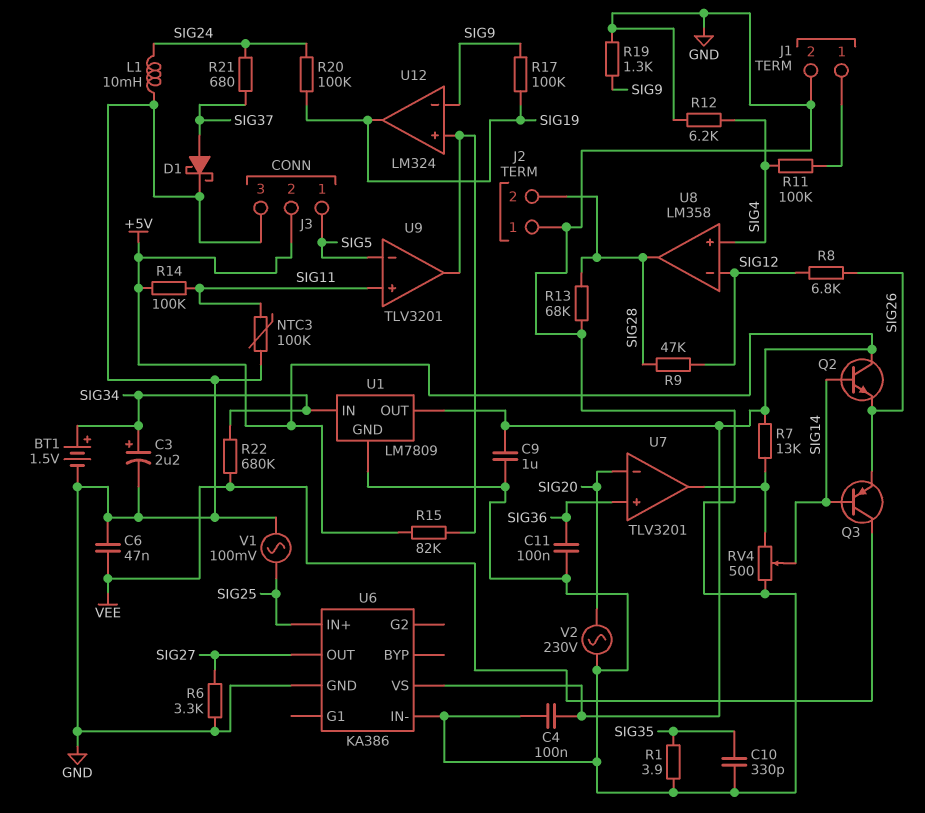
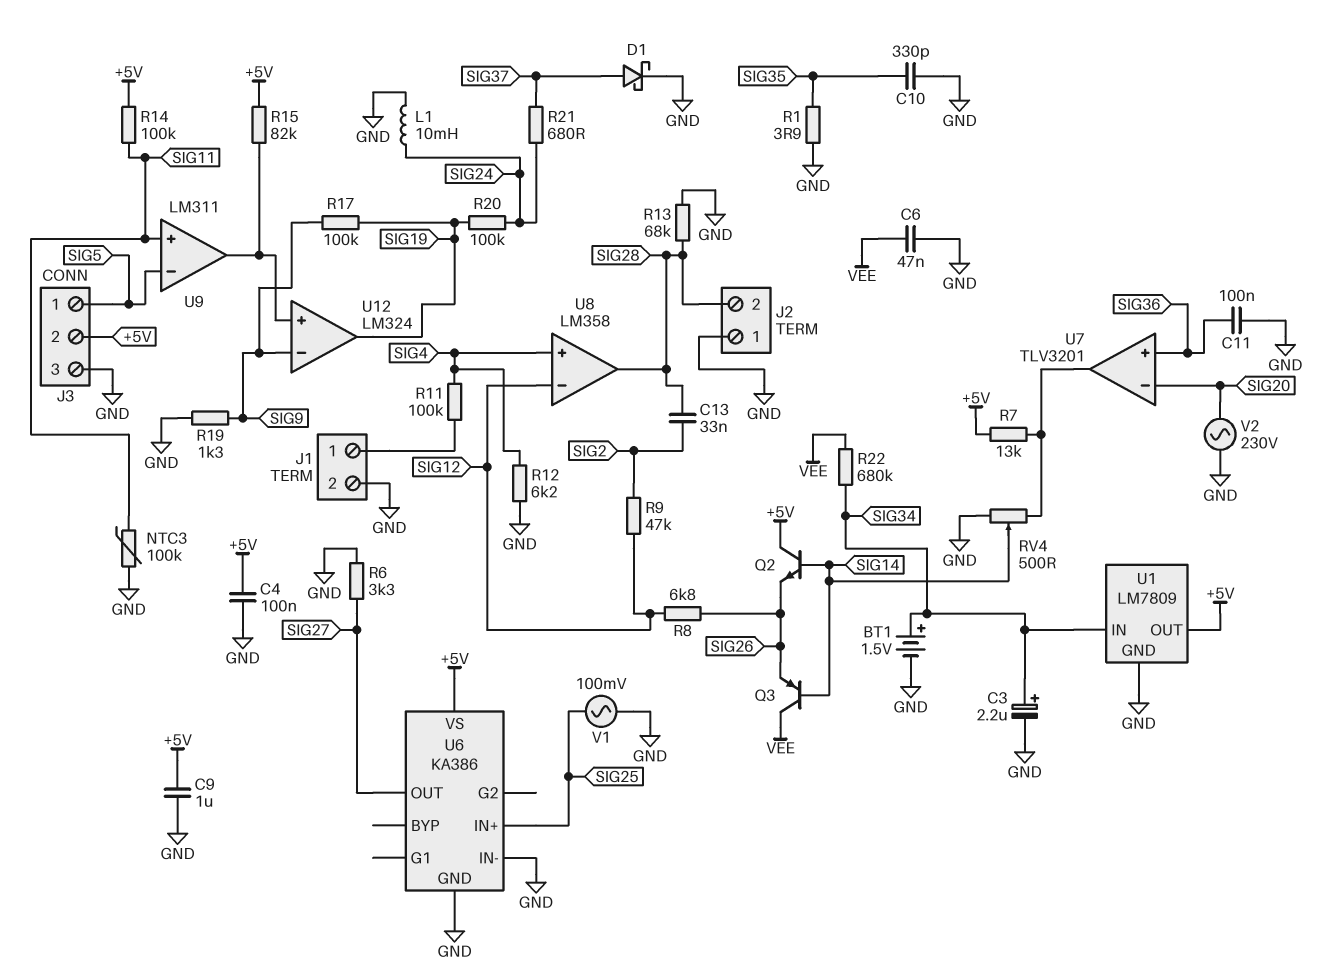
C13: none -> 33nF (SIG2, SIG28)
R9: 47k (SIG12, SIG28) -> 47k (SIG2, SIG12)
U9: TLV3201 -> LM311

